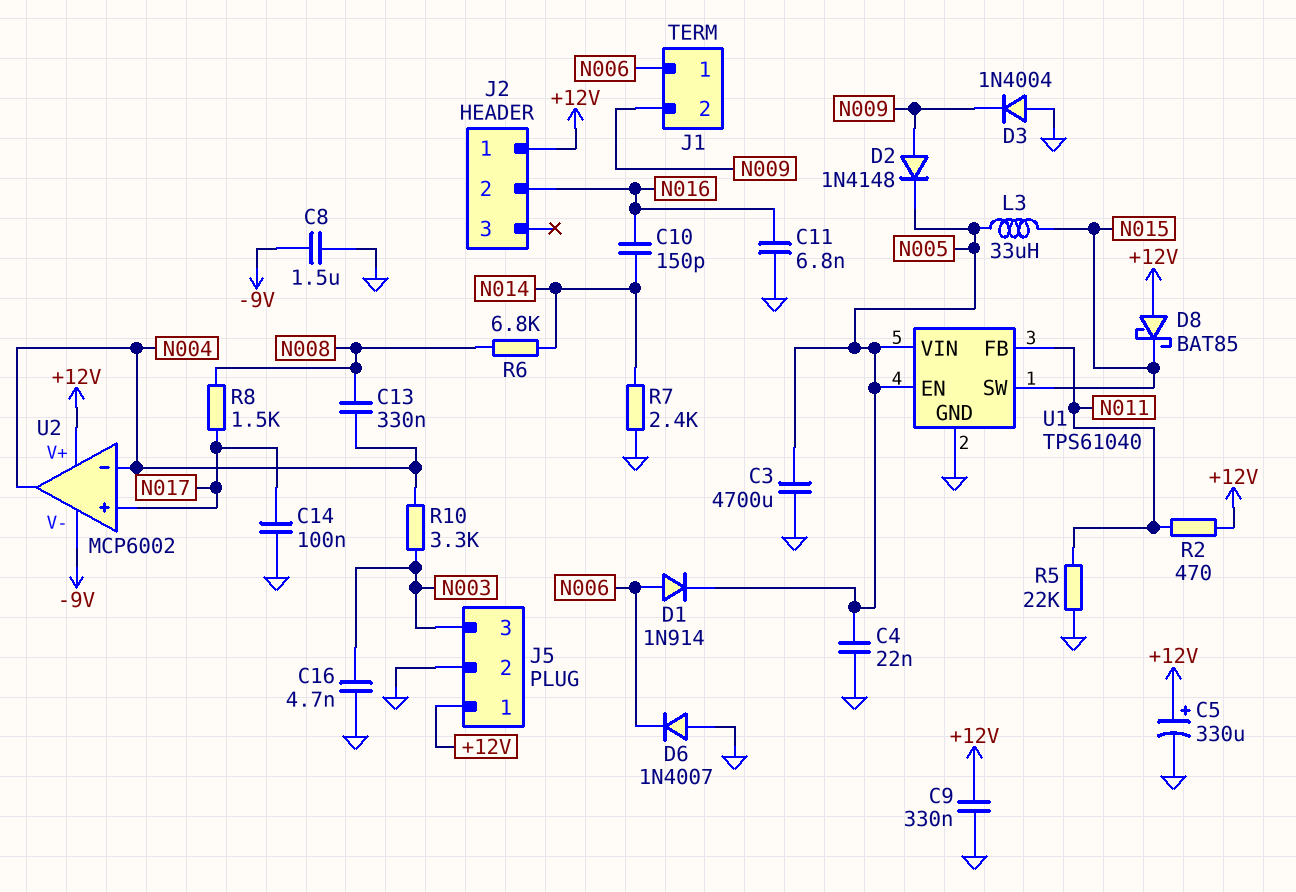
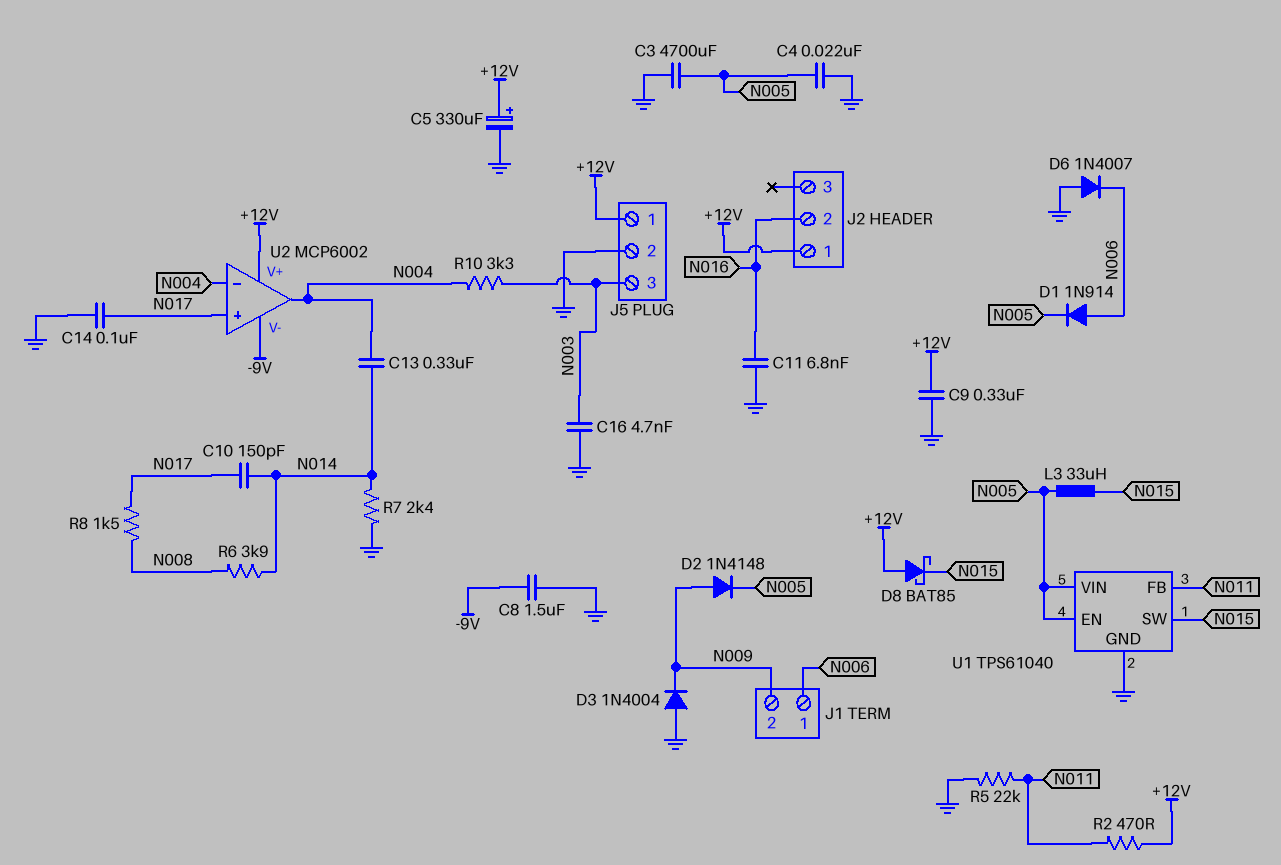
C10: 150pF (N014, N016) -> 150pF (N014, N017)
C13: 330nF (N004, N008) -> 330nF (N004, N014)
R6: 6.8k (N008, N014) -> 3.9k (N008, N014)

